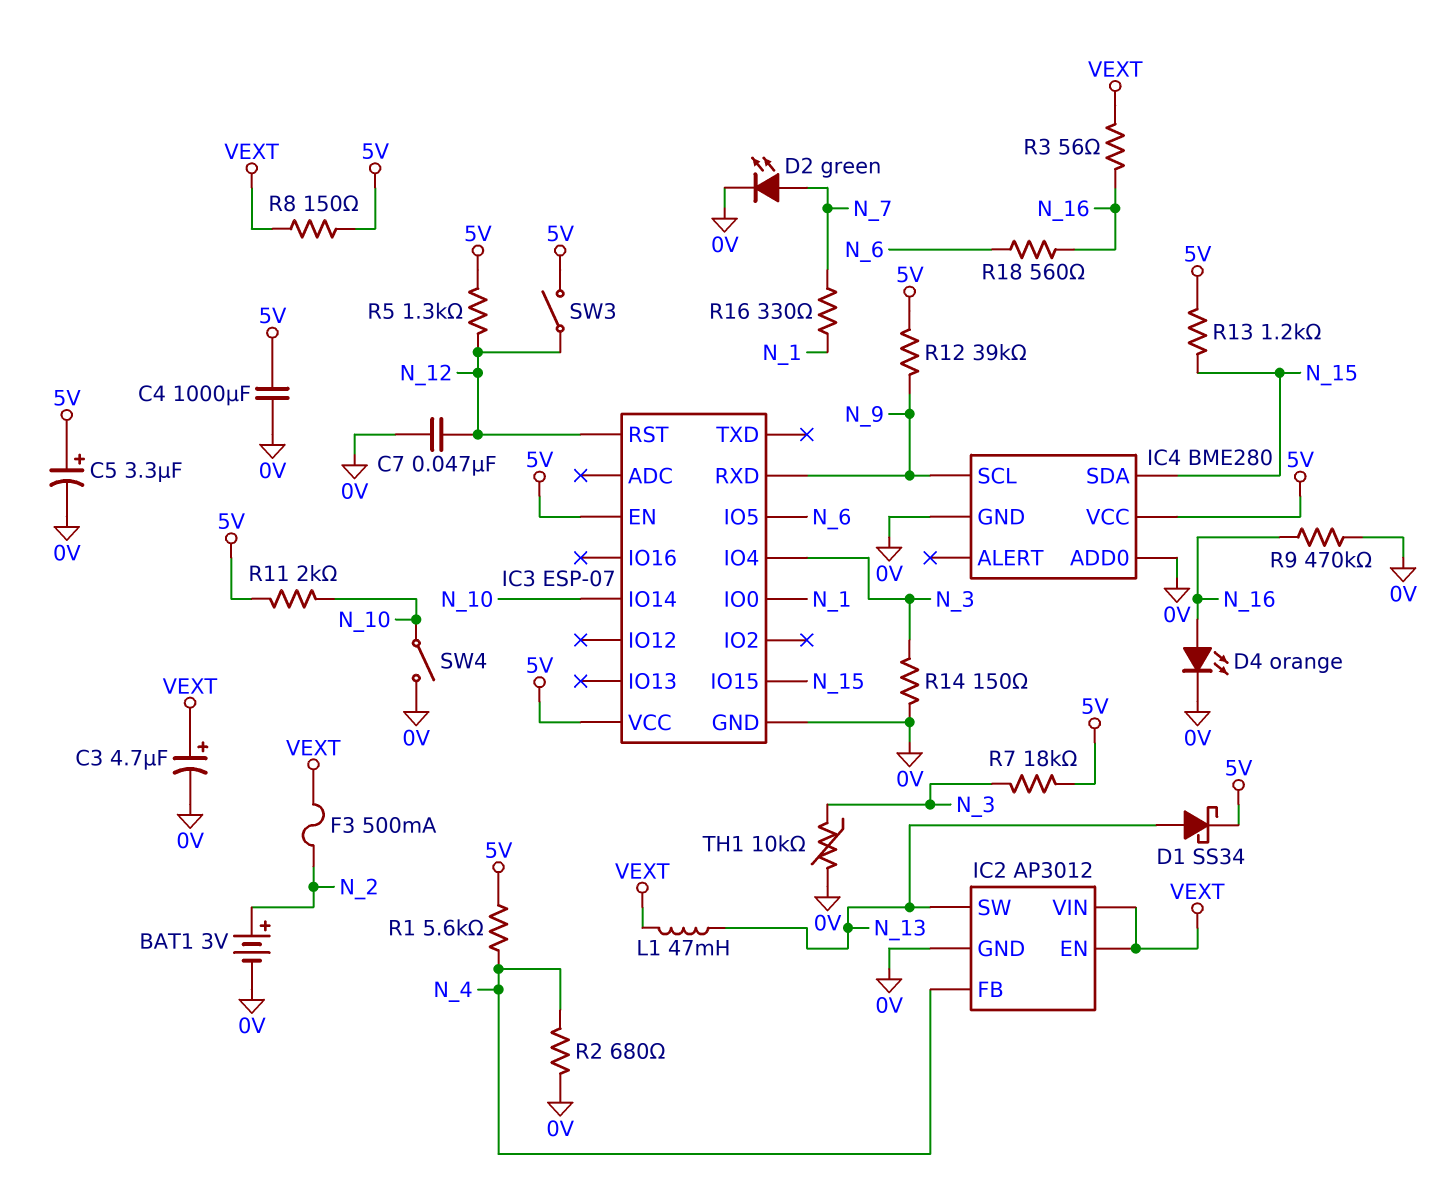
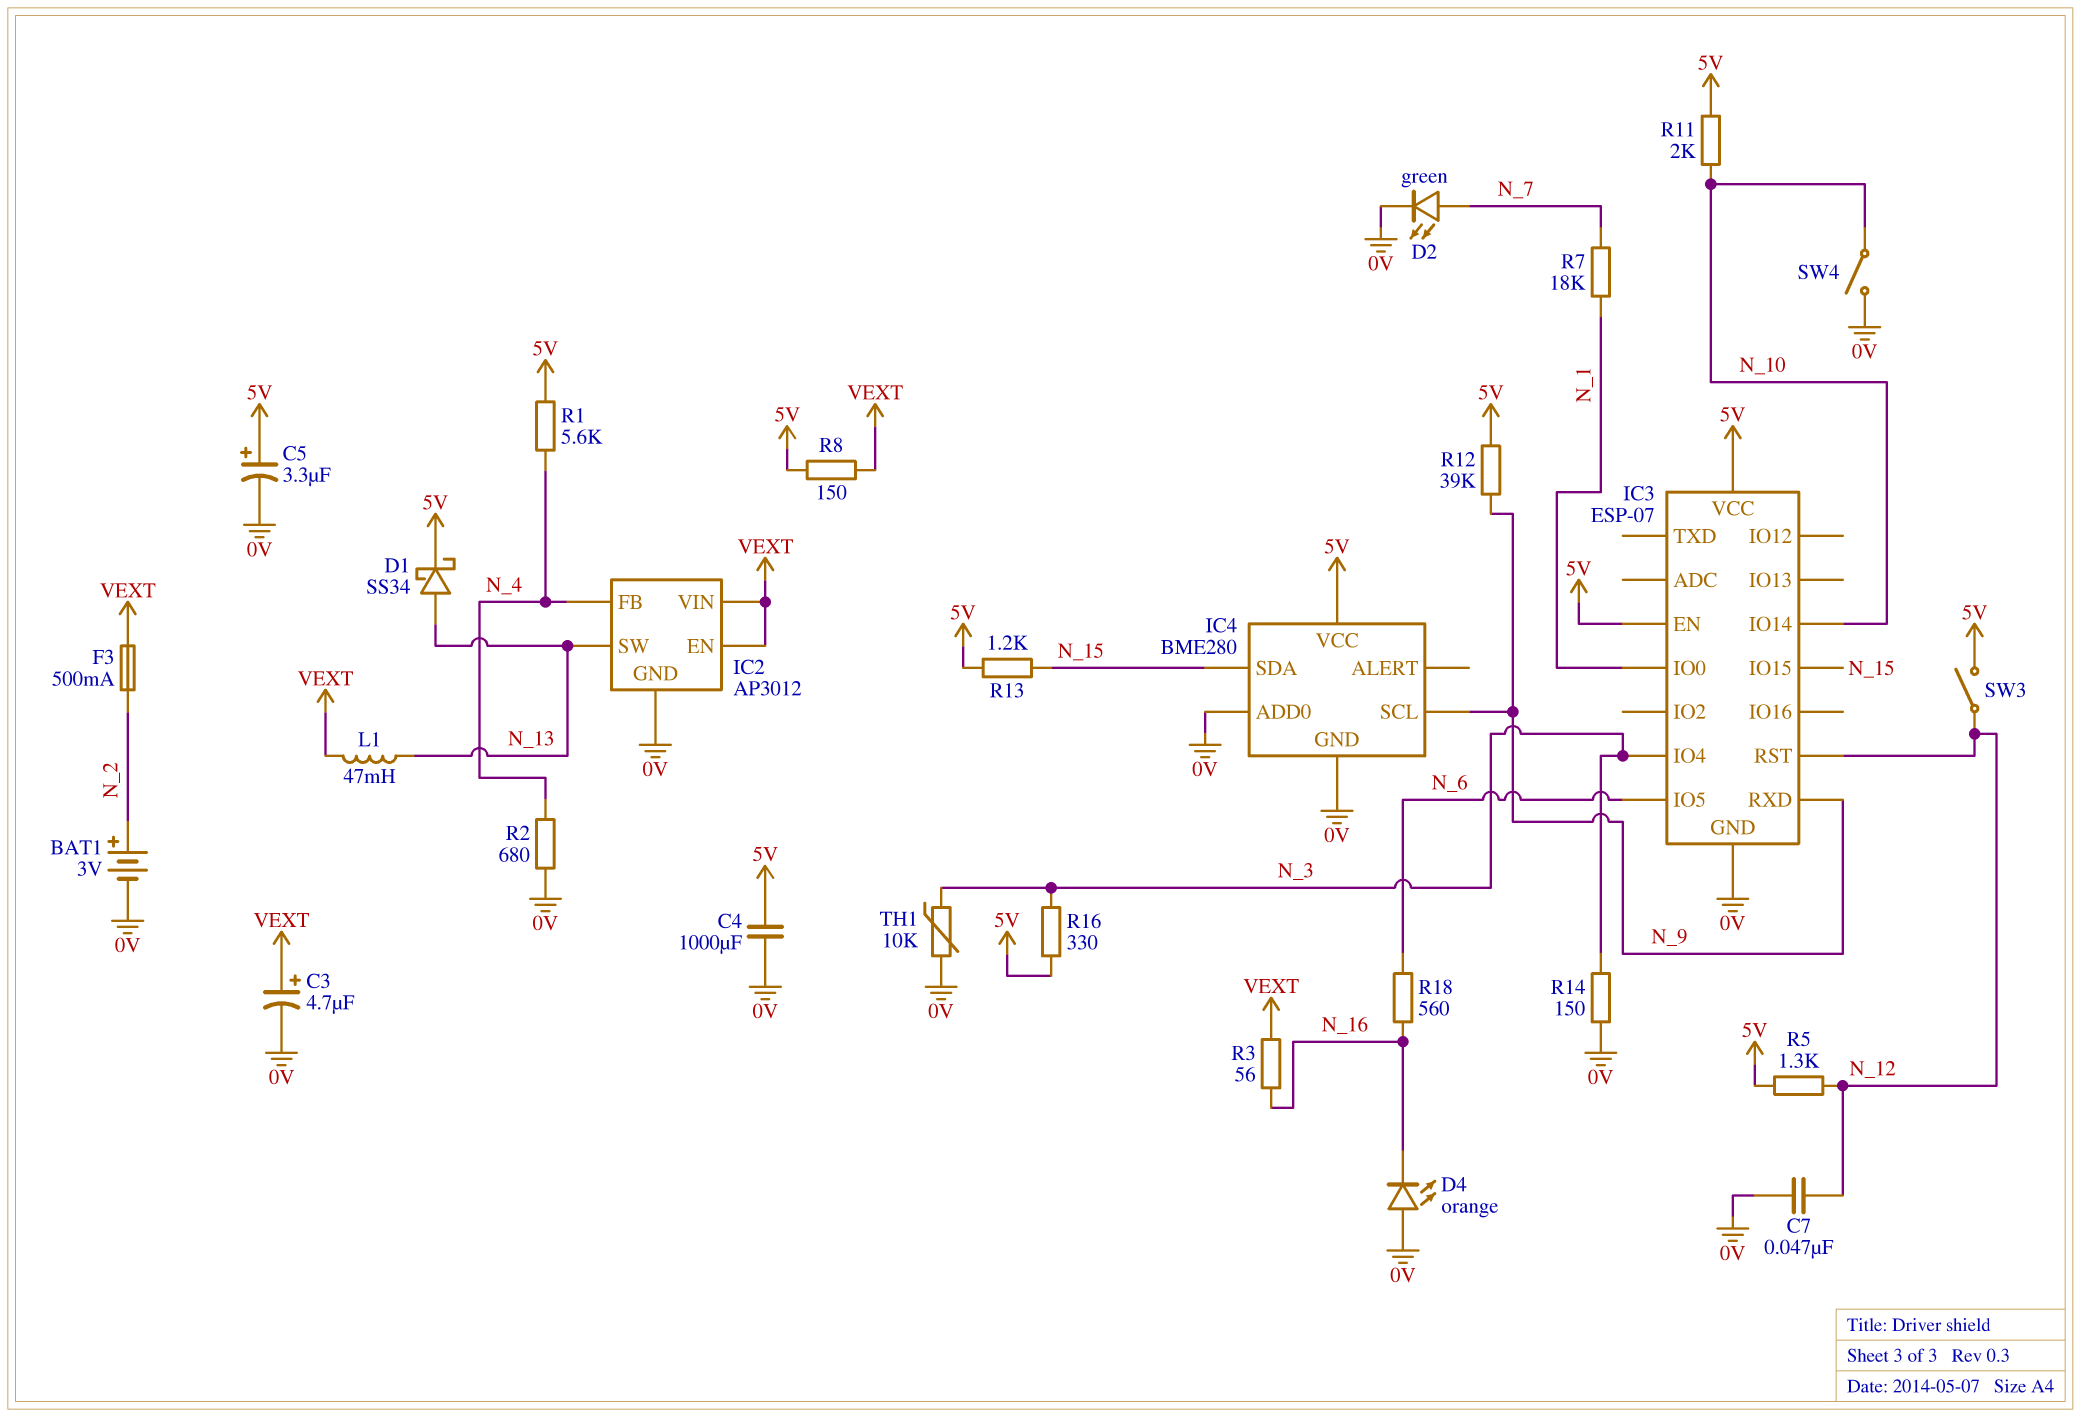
D4: LED orange (A N_16, K 0V) -> LED orange (A 0V, K N_16)
R7: 18k (5V, N_3) -> 18k (N_1, N_7)
R9: 470k (0V, N_16) -> none
R16: 330 (N_1, N_7) -> 330 (5V, N_3)

